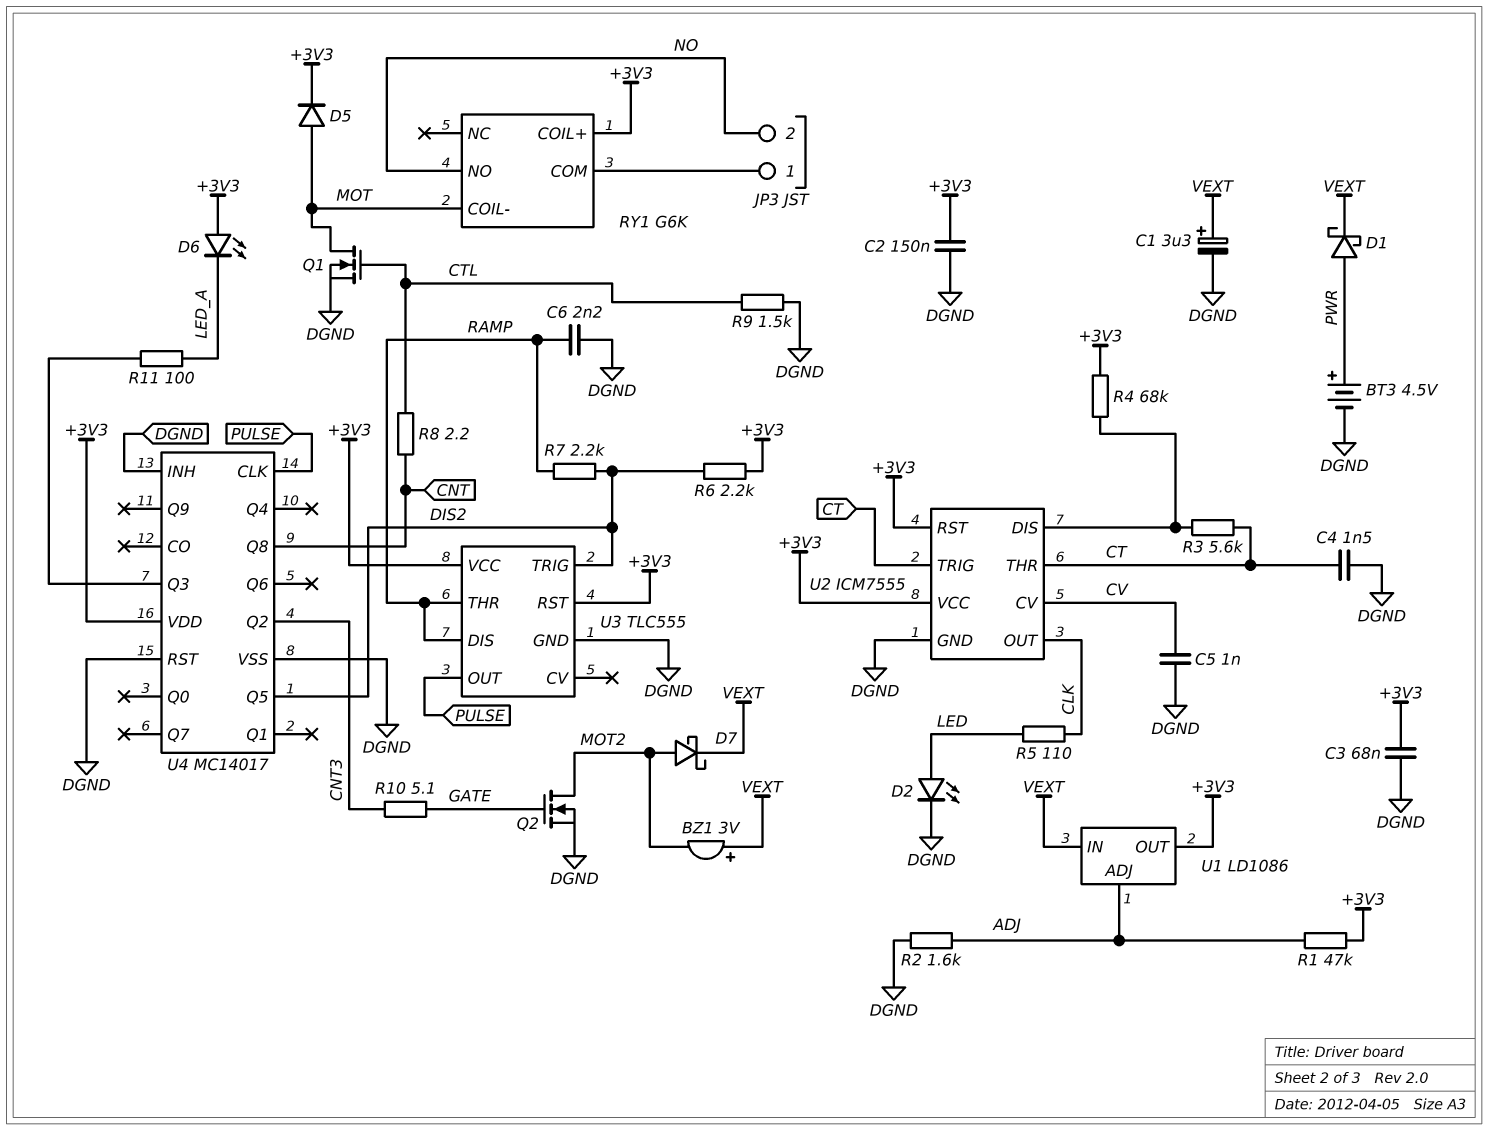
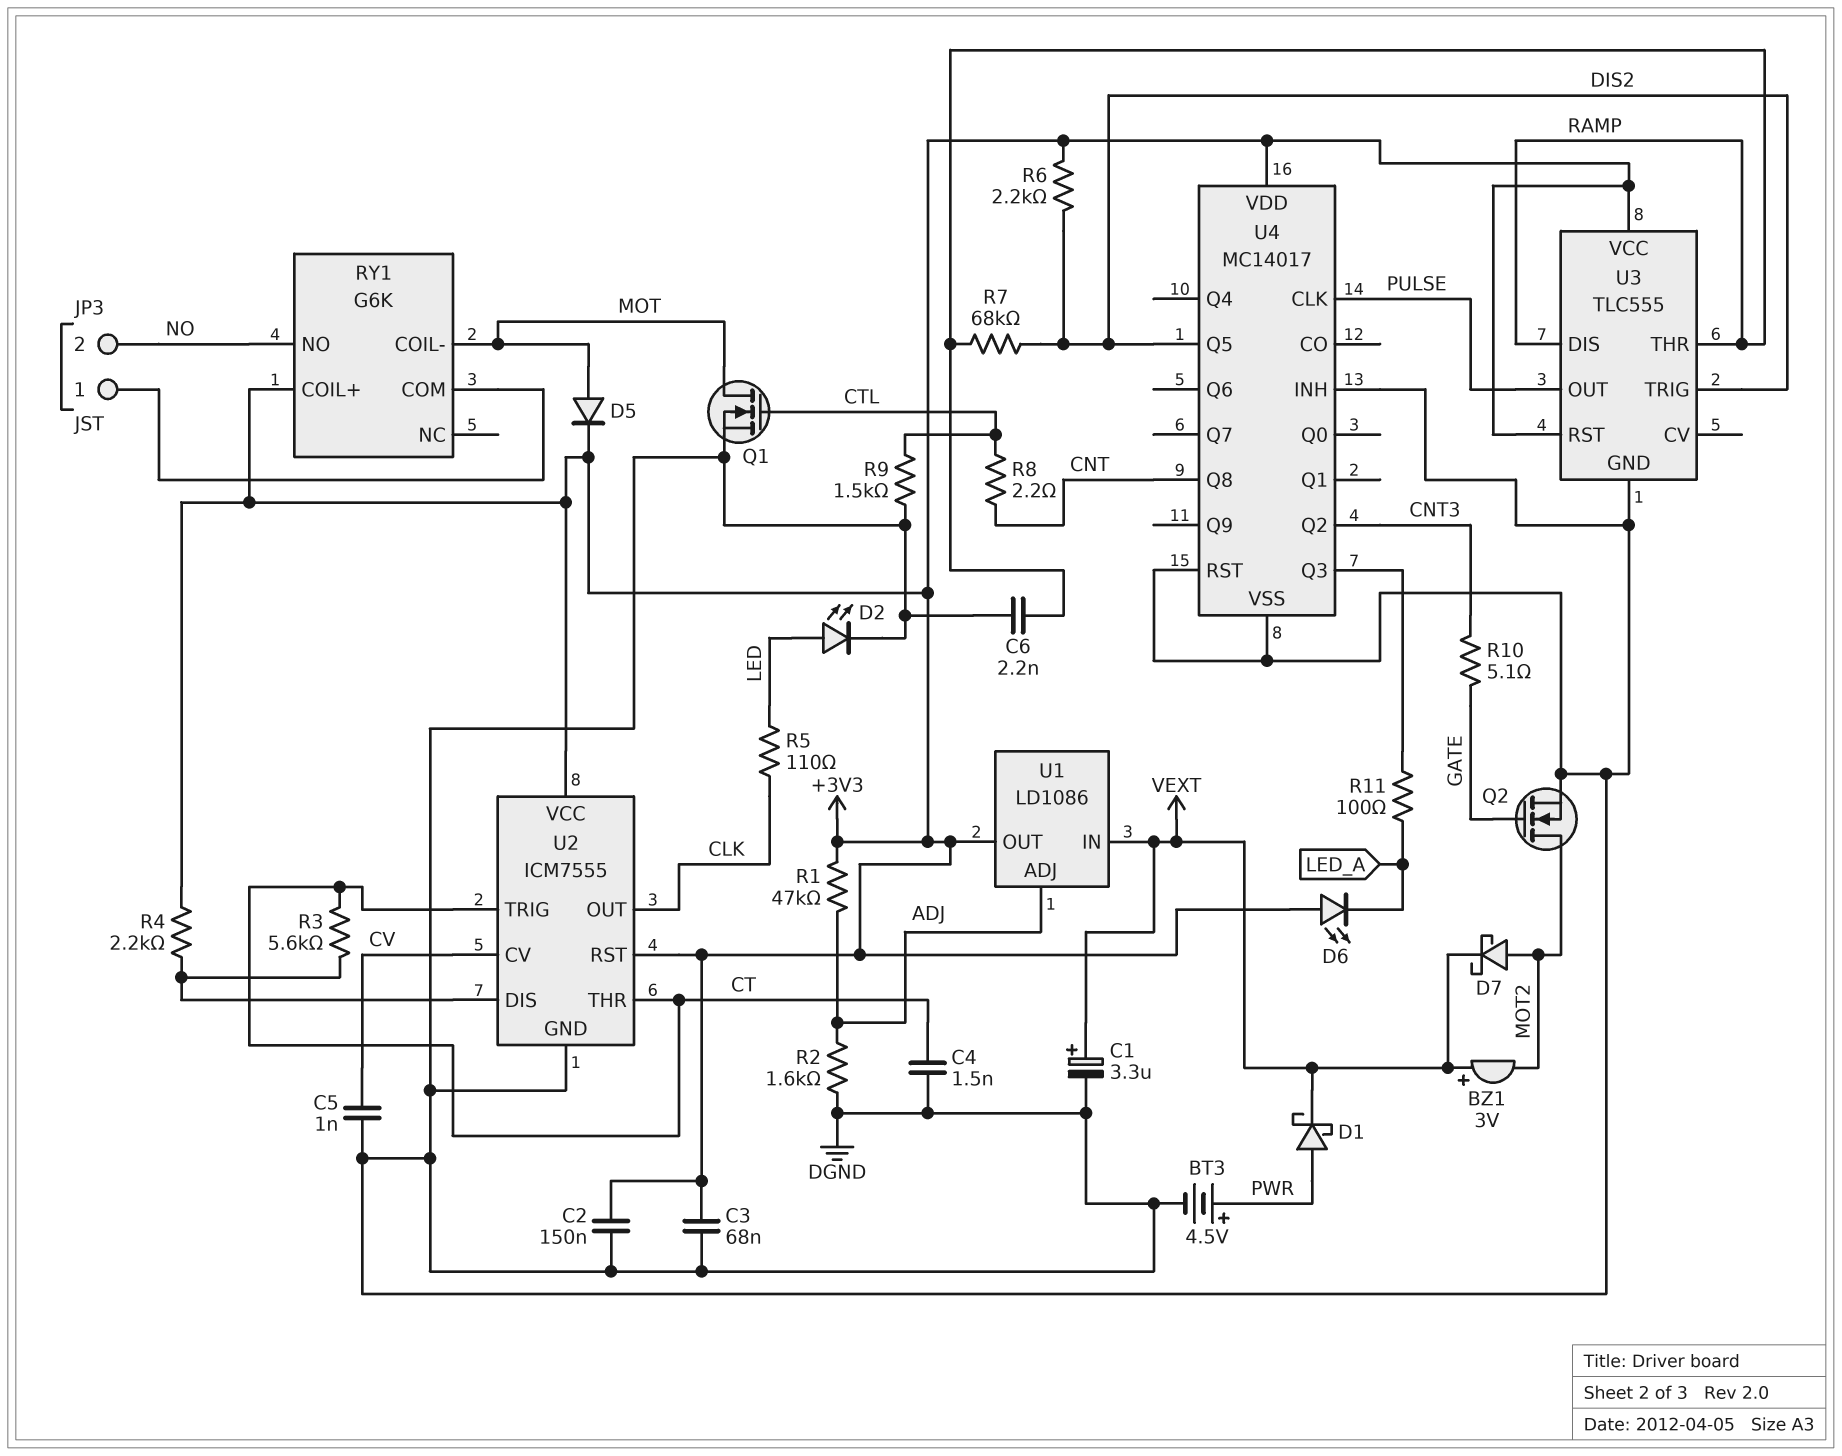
R4: 68k (+3V3, U2/DIS) -> 2.2k (+3V3, U2/DIS)
R7: 2.2k (DIS2, RAMP) -> 68k (DIS2, RAMP)

